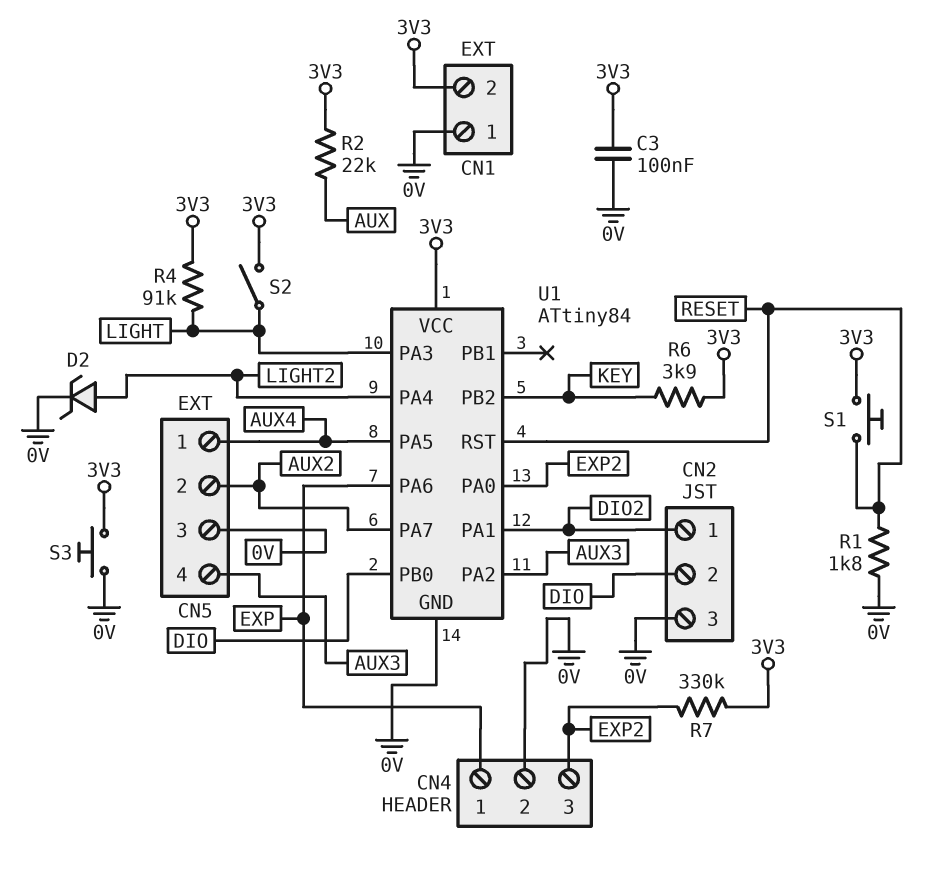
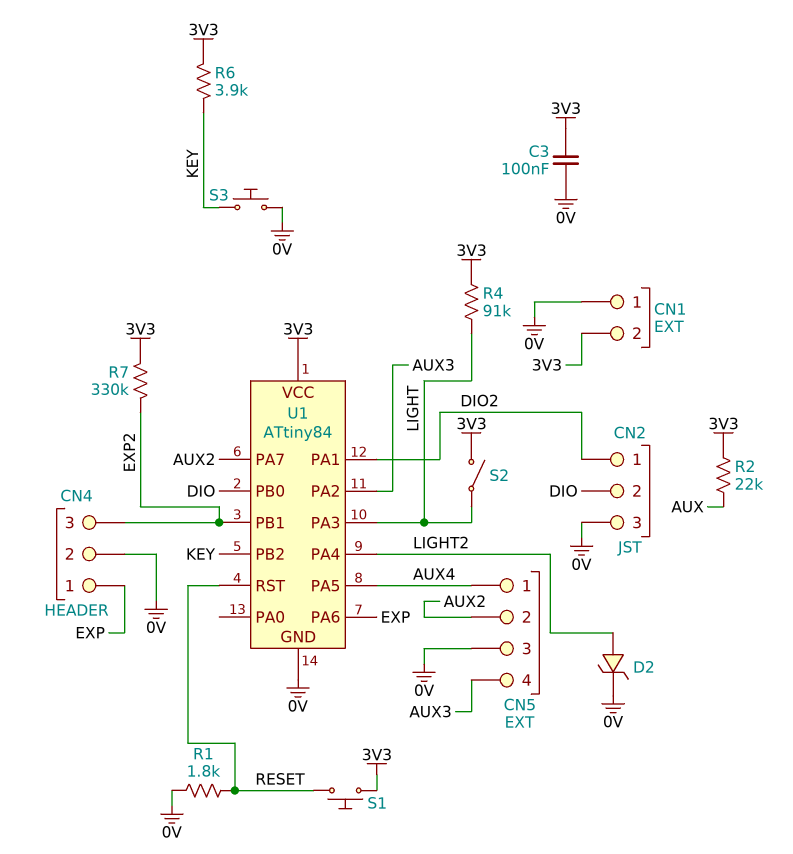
S3: button (0V, 3V3) -> button (0V, KEY)
U1 pin PA0: EXP2 -> none
U1 pin PB1: none -> EXP2

